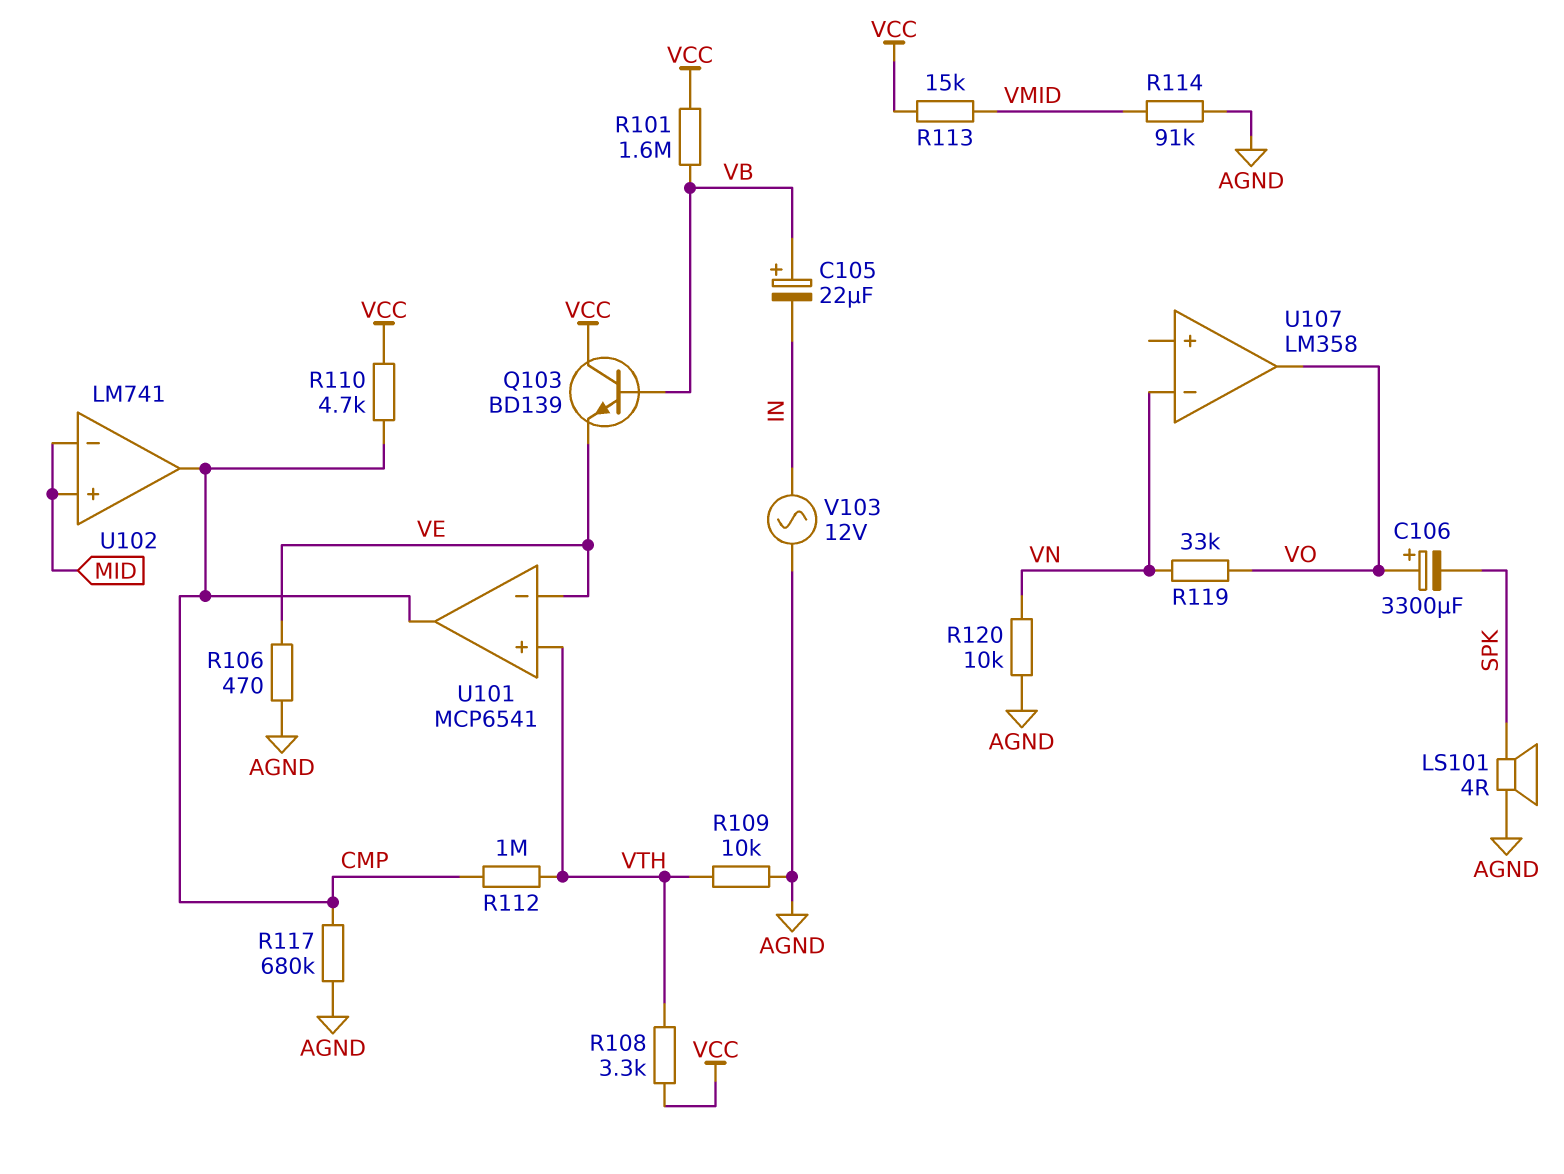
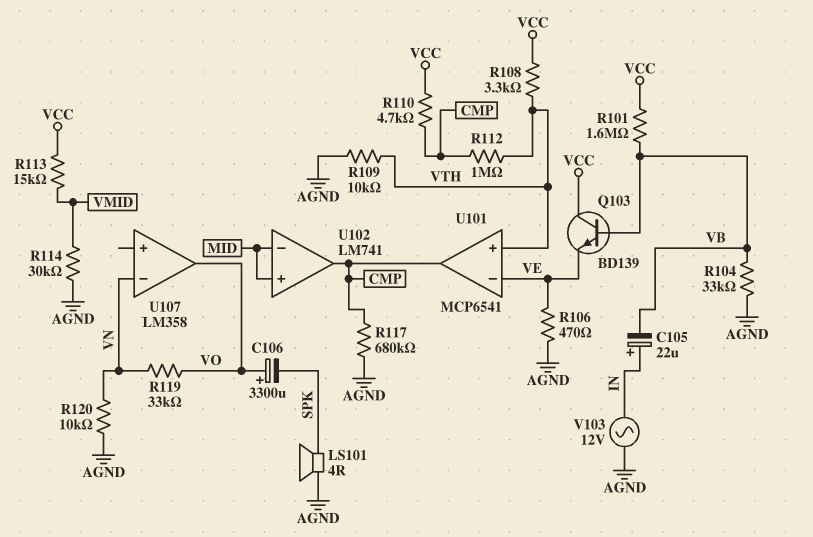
C105: 22uF (plus VB, minus IN) -> 22uF (plus IN, minus VB)
R104: none -> 33k (AGND, VB)
R114: 91k (AGND, VMID) -> 30k (AGND, VMID)

